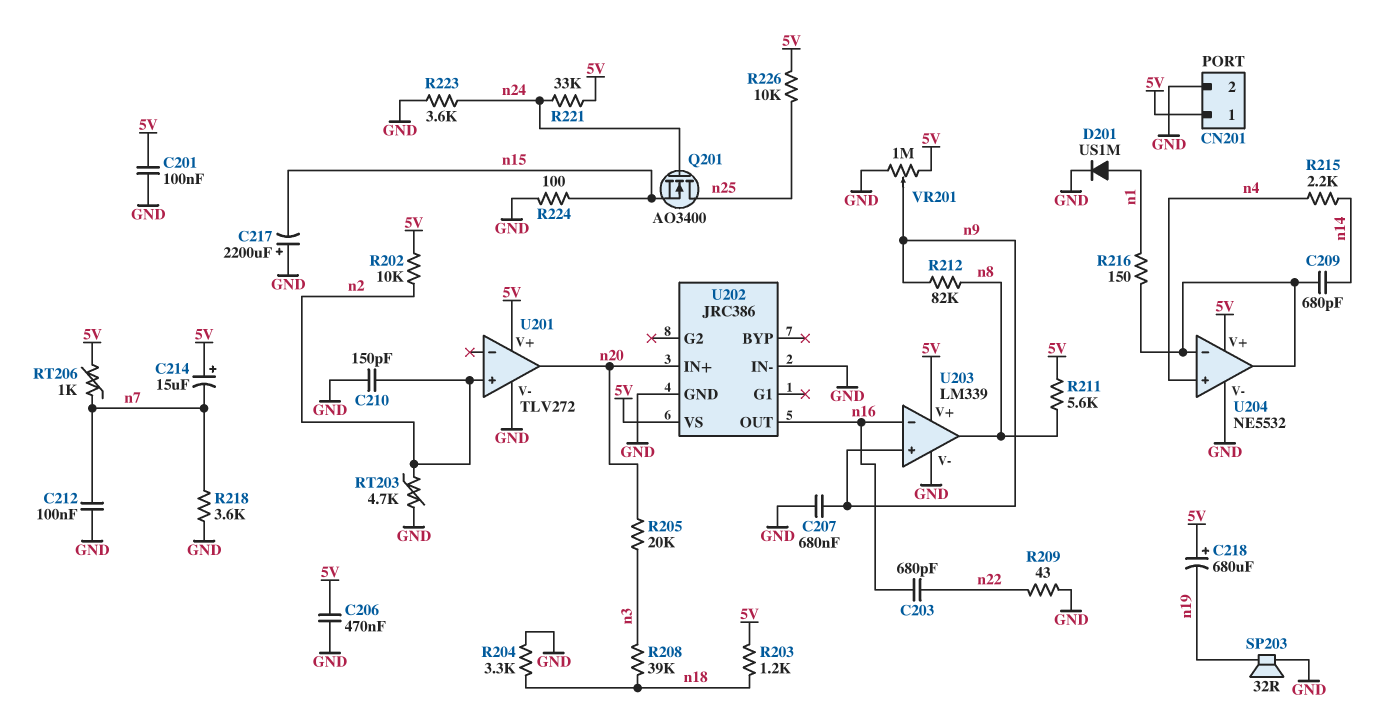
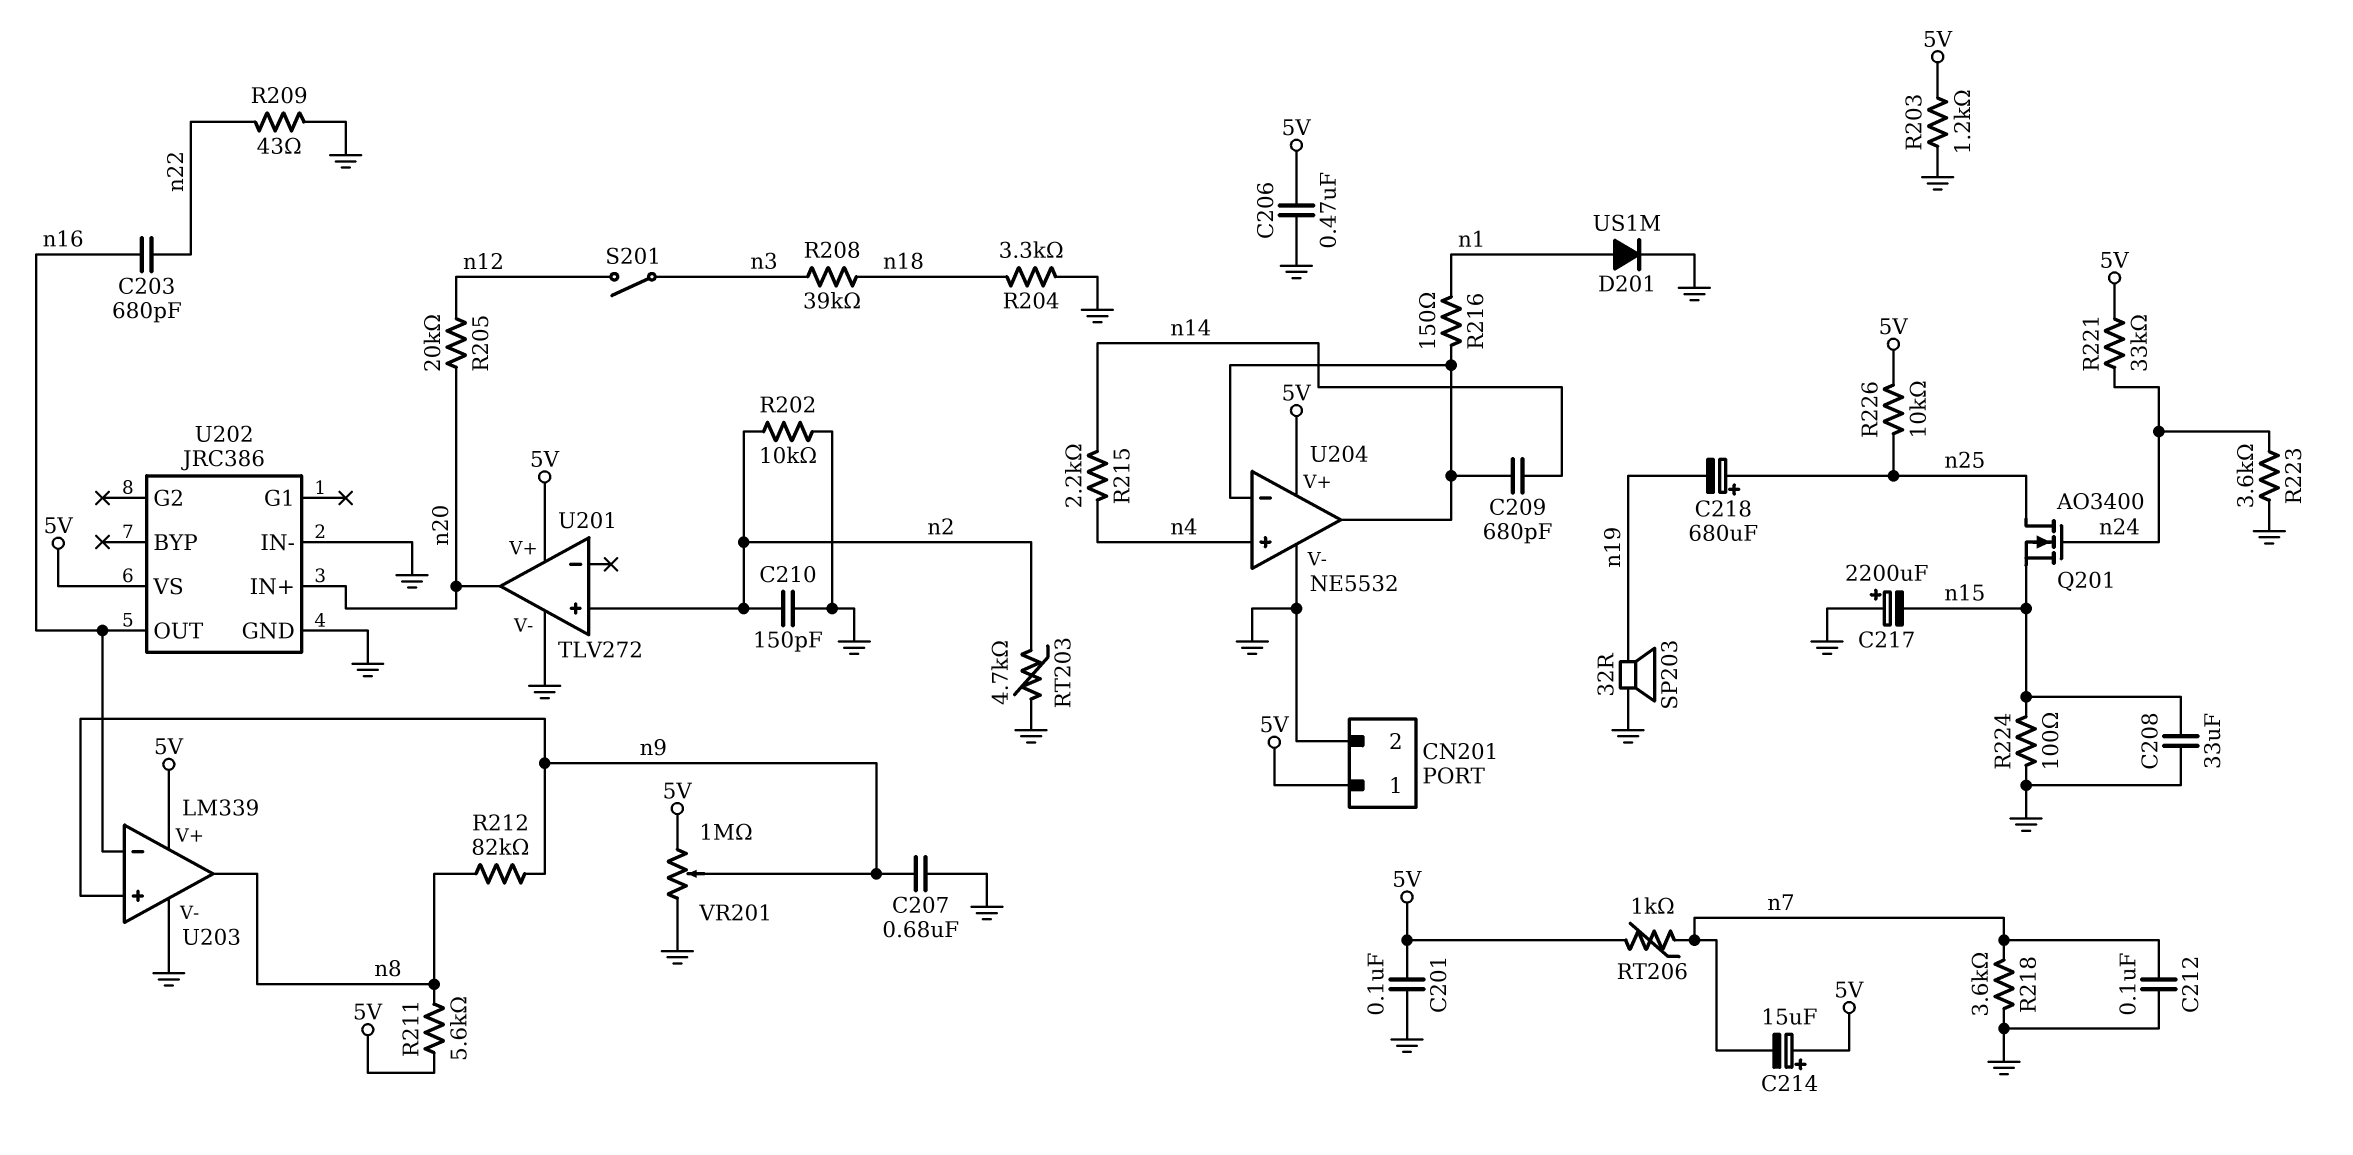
C208: none -> 33uF (GND, n15)
C218: 680uF (plus 5V, minus n19) -> 680uF (plus n25, minus n19)
R202: 10k (5V, n2) -> 10k (GND, n2)
R203: 1.2k (5V, n18) -> 1.2k (5V, GND)
R205: 20k (n3, n20) -> 20k (n12, n20)
S201: none -> switch (n3, n12)

